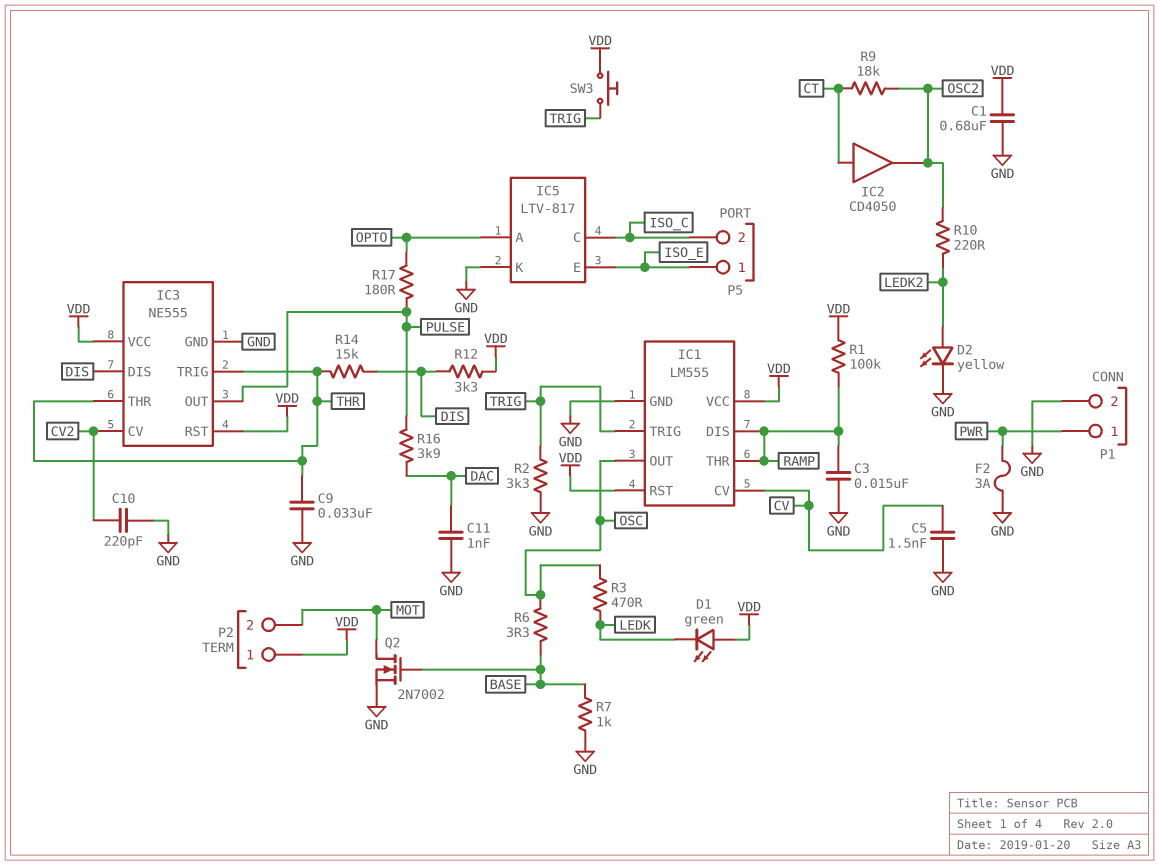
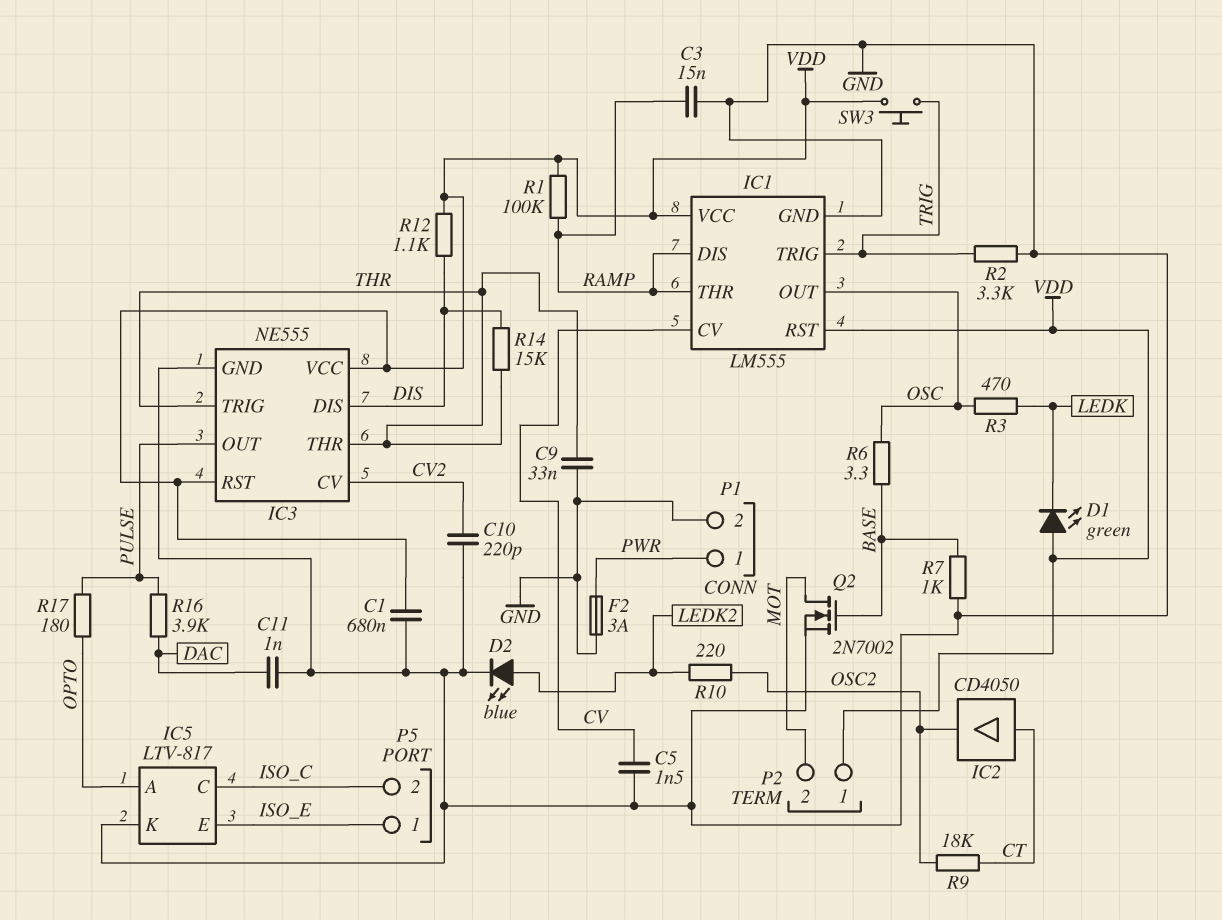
D2: LED yellow (A LEDK2, K GND) -> LED blue (A LEDK2, K GND)
R12: 3.3k (DIS, VDD) -> 1.1k (DIS, VDD)

